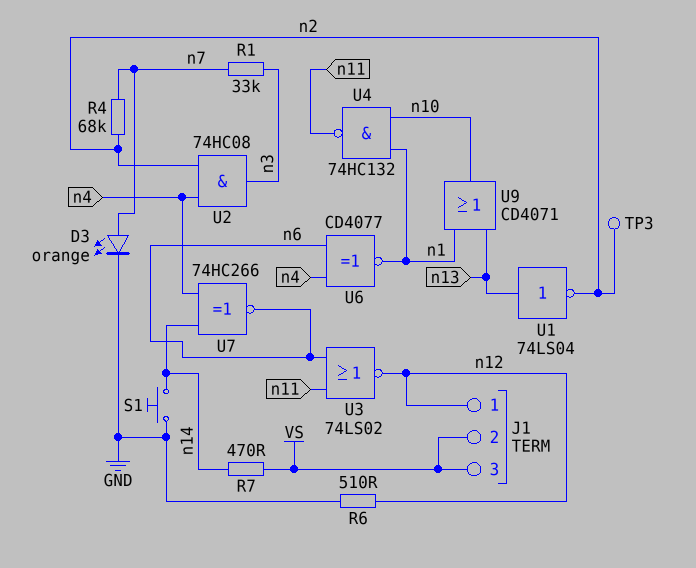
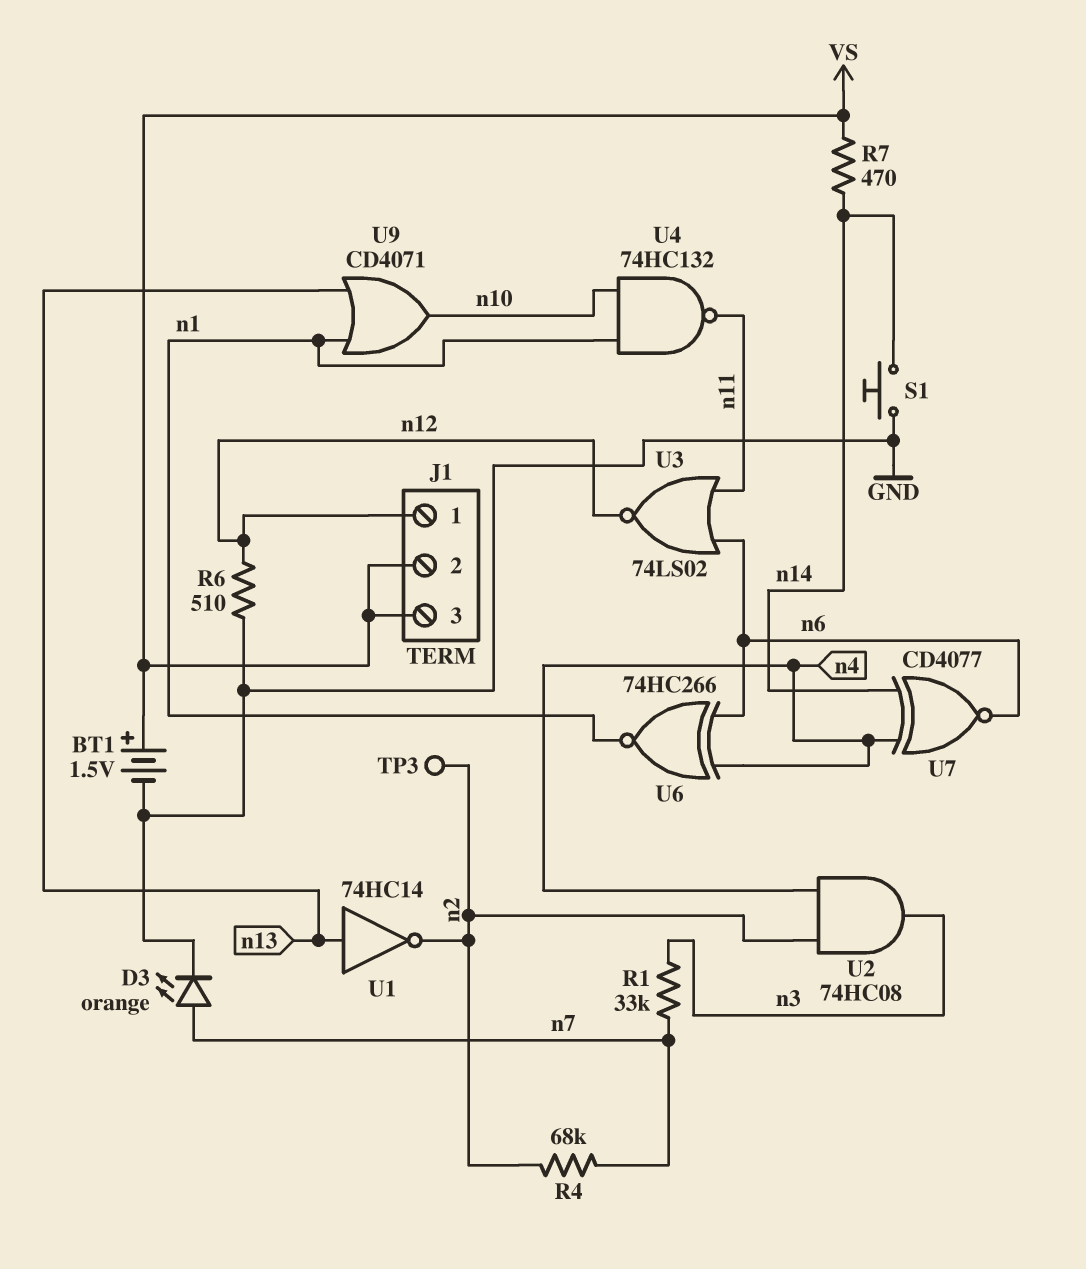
BT1: none -> 1.5V (plus VS, minus GND)
U1: NOT 74LS04 (in n13, out n2) -> NOT 74HC14 (in n13, out n2)
U6: XNOR CD4077 (in n4, in n6, out n1) -> XNOR 74HC266 (in n4, in n6, out n1)
U7: XNOR 74HC266 (in n4, in n14, out n6) -> XNOR CD4077 (in n4, in n14, out n6)

